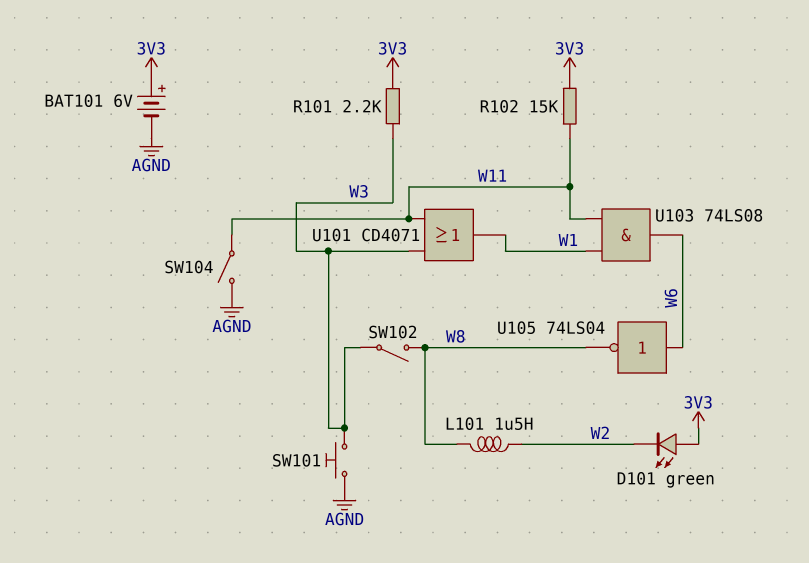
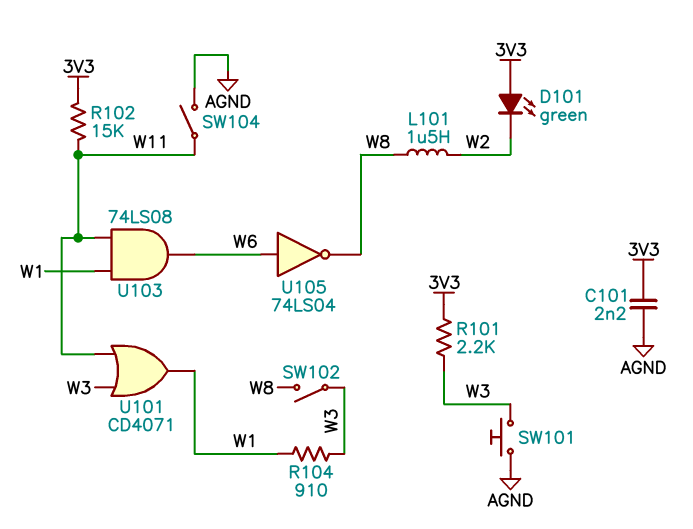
BAT101: 6V (plus 3V3, minus AGND) -> none
C101: none -> 2.2nF (3V3, AGND)
R104: none -> 910 (W1, W3)

